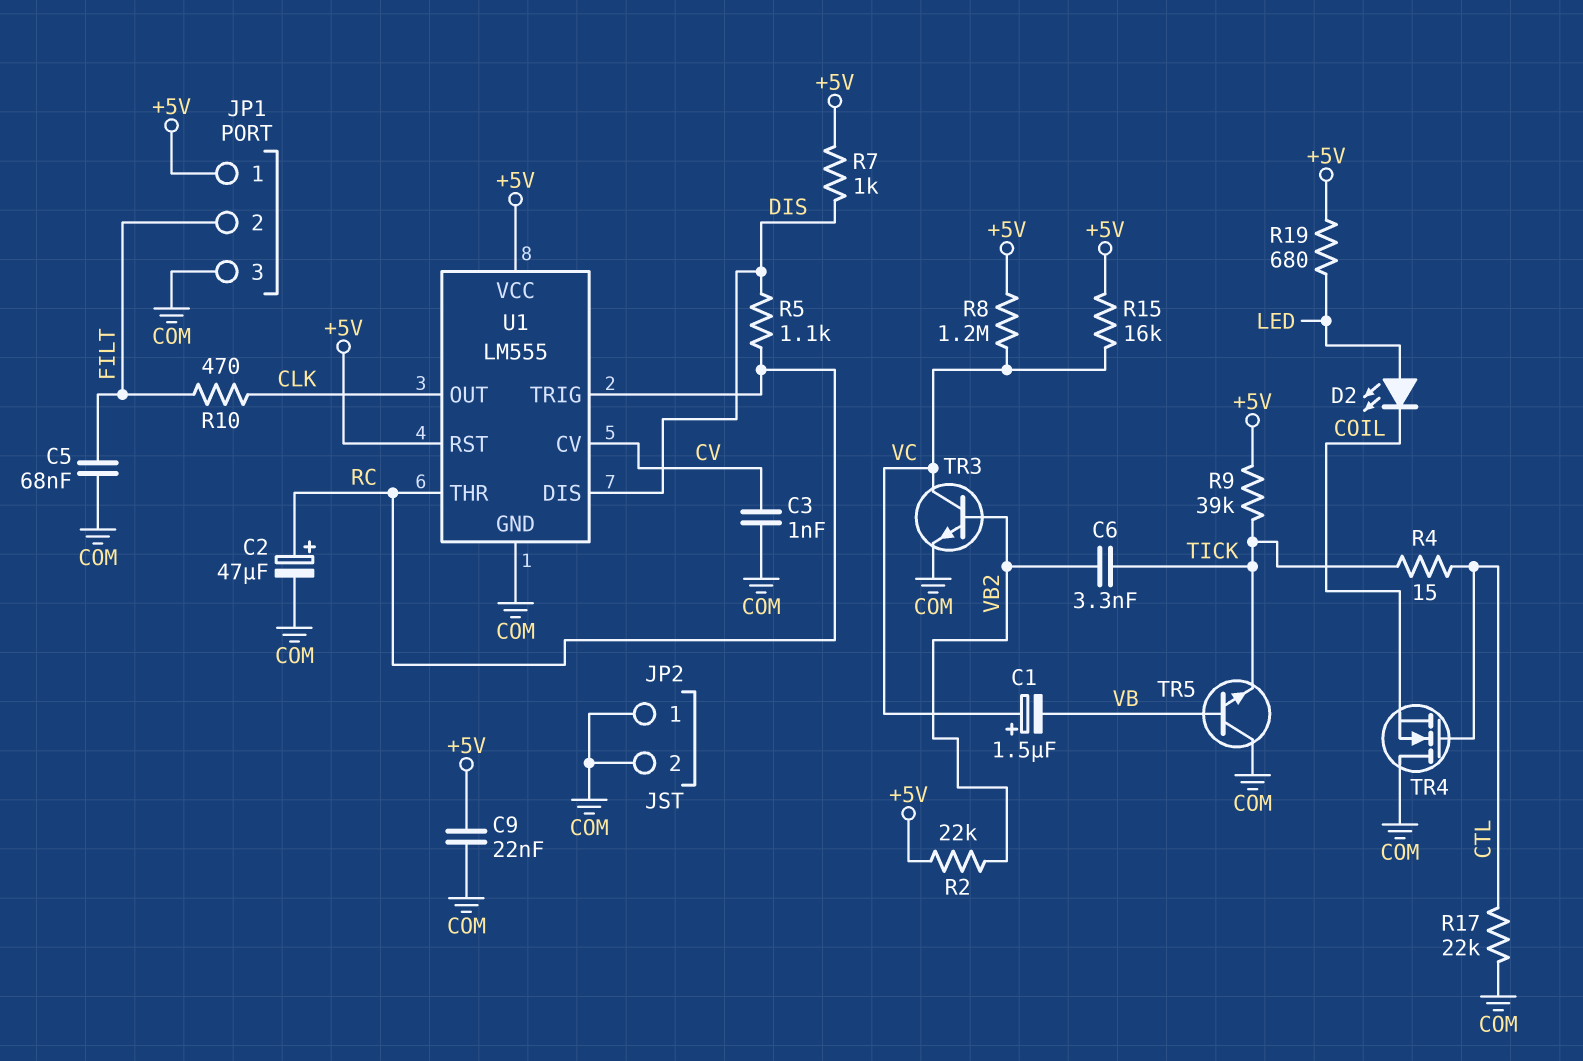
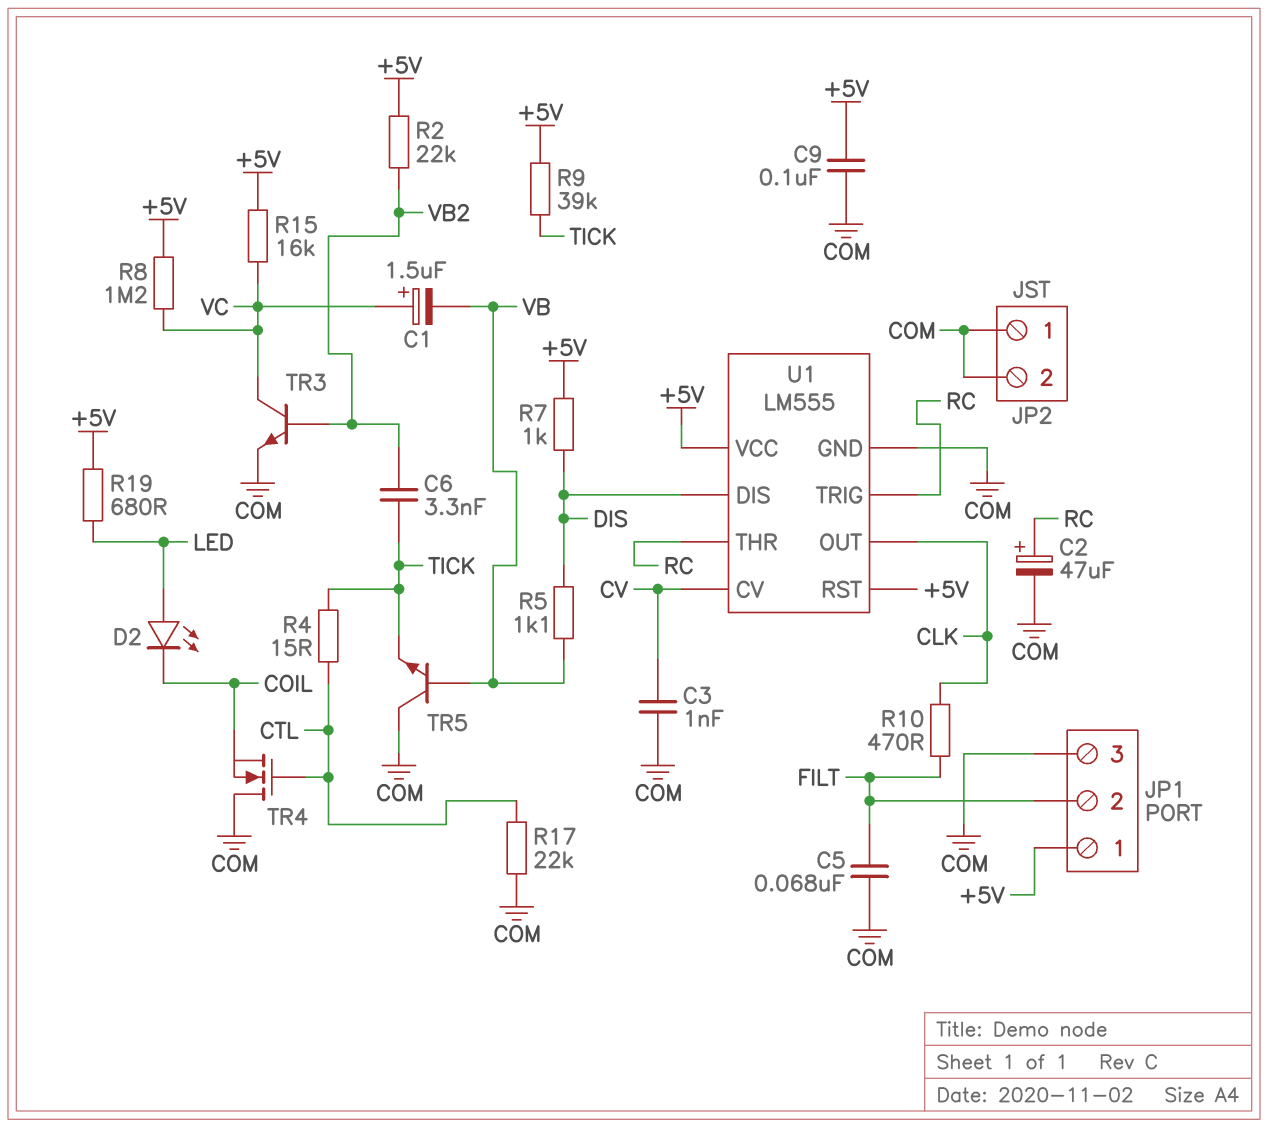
C9: 22nF (+5V, COM) -> 100nF (+5V, COM)
R5: 1.1k (DIS, RC) -> 1.1k (DIS, VB)

